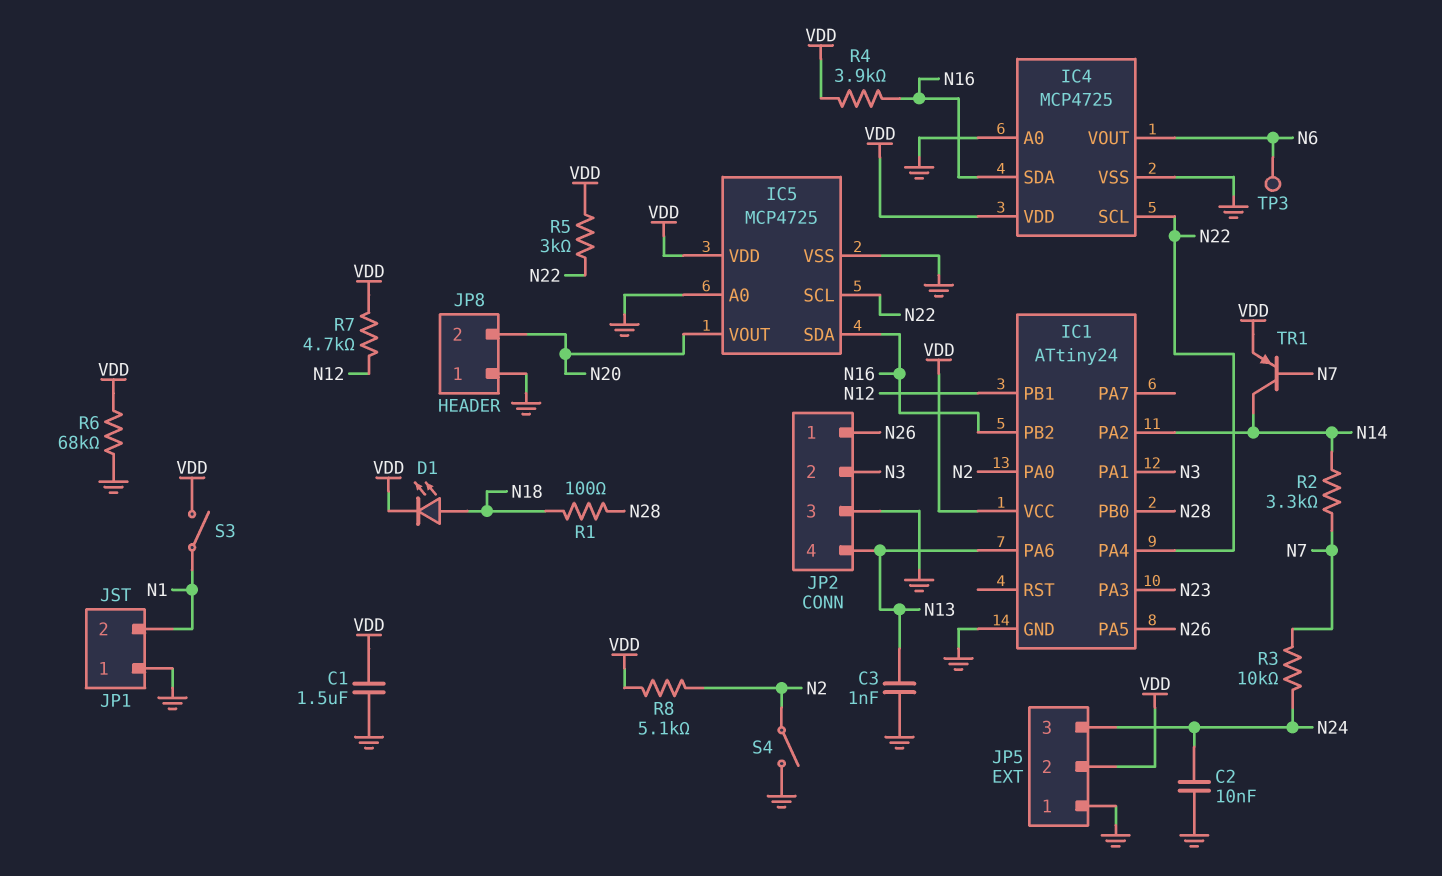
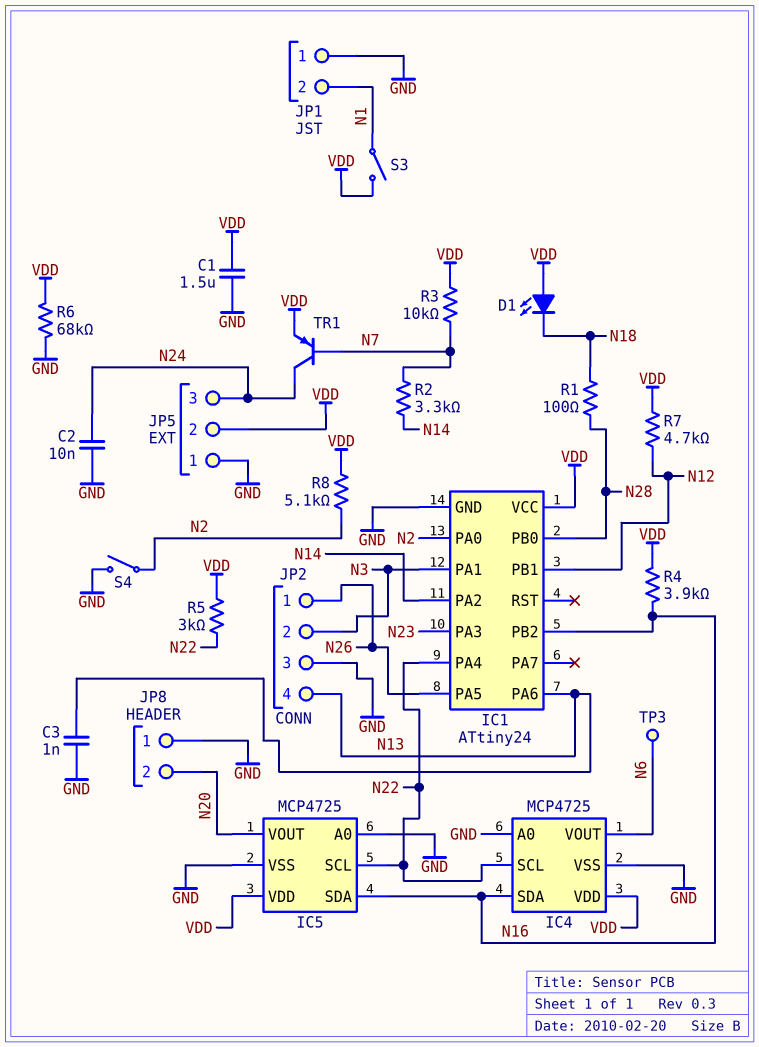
D1: LED (A N18, K VDD) -> LED (A VDD, K N18)
R3: 10k (N7, N24) -> 10k (N7, VDD)
TR1: PNP (B N7, C N14, E VDD) -> PNP (B N7, C N24, E VDD)

